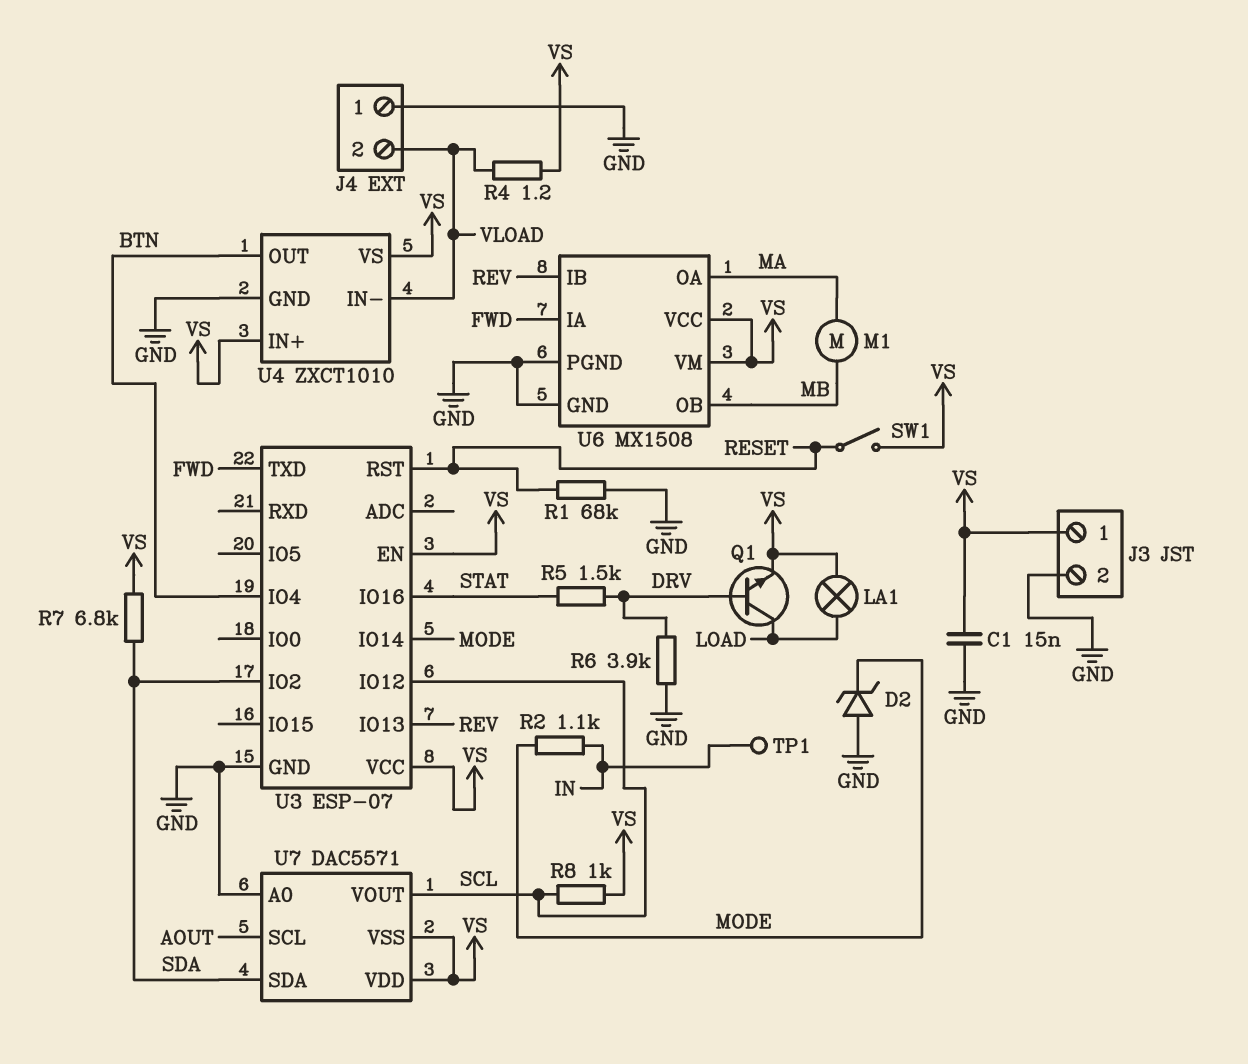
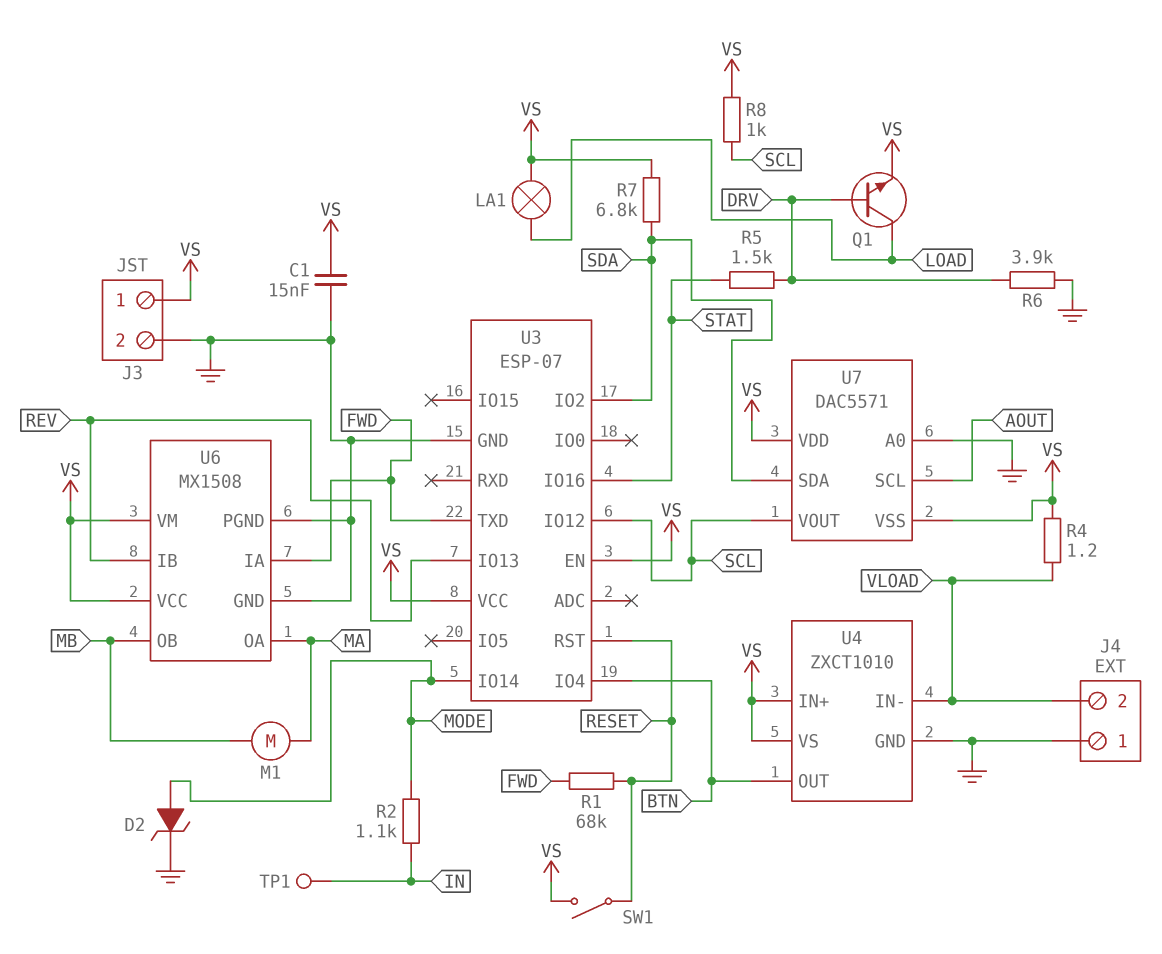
D2: zener (A GND, K MODE) -> zener (A MODE, K GND)
R1: 68k (GND, RESET) -> 68k (FWD, RESET)

